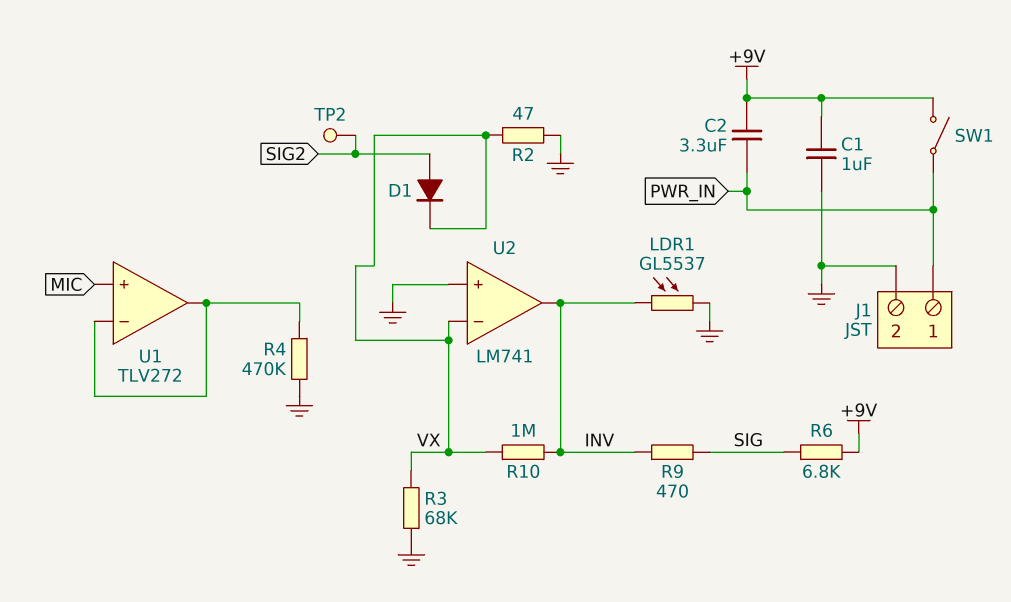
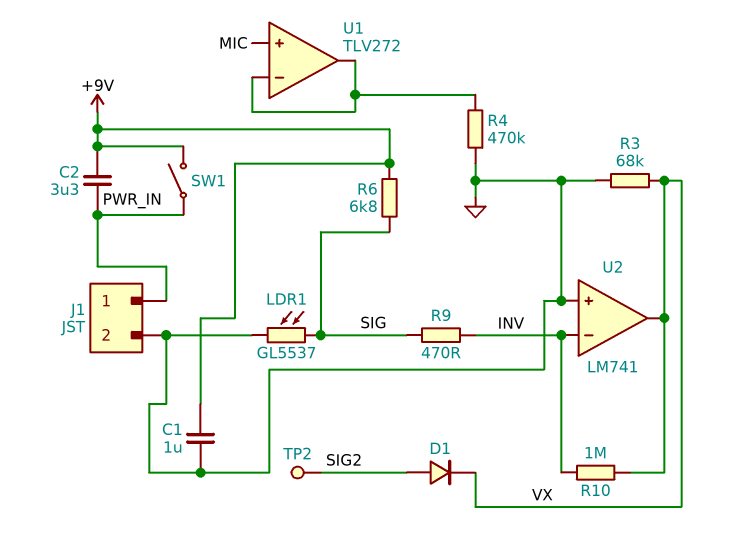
LDR1: GL5537 (GND, INV) -> GL5537 (GND, SIG)
R2: 47 (GND, VX) -> none
U2 pin in-: VX -> INV
U2 pin out: INV -> VX

